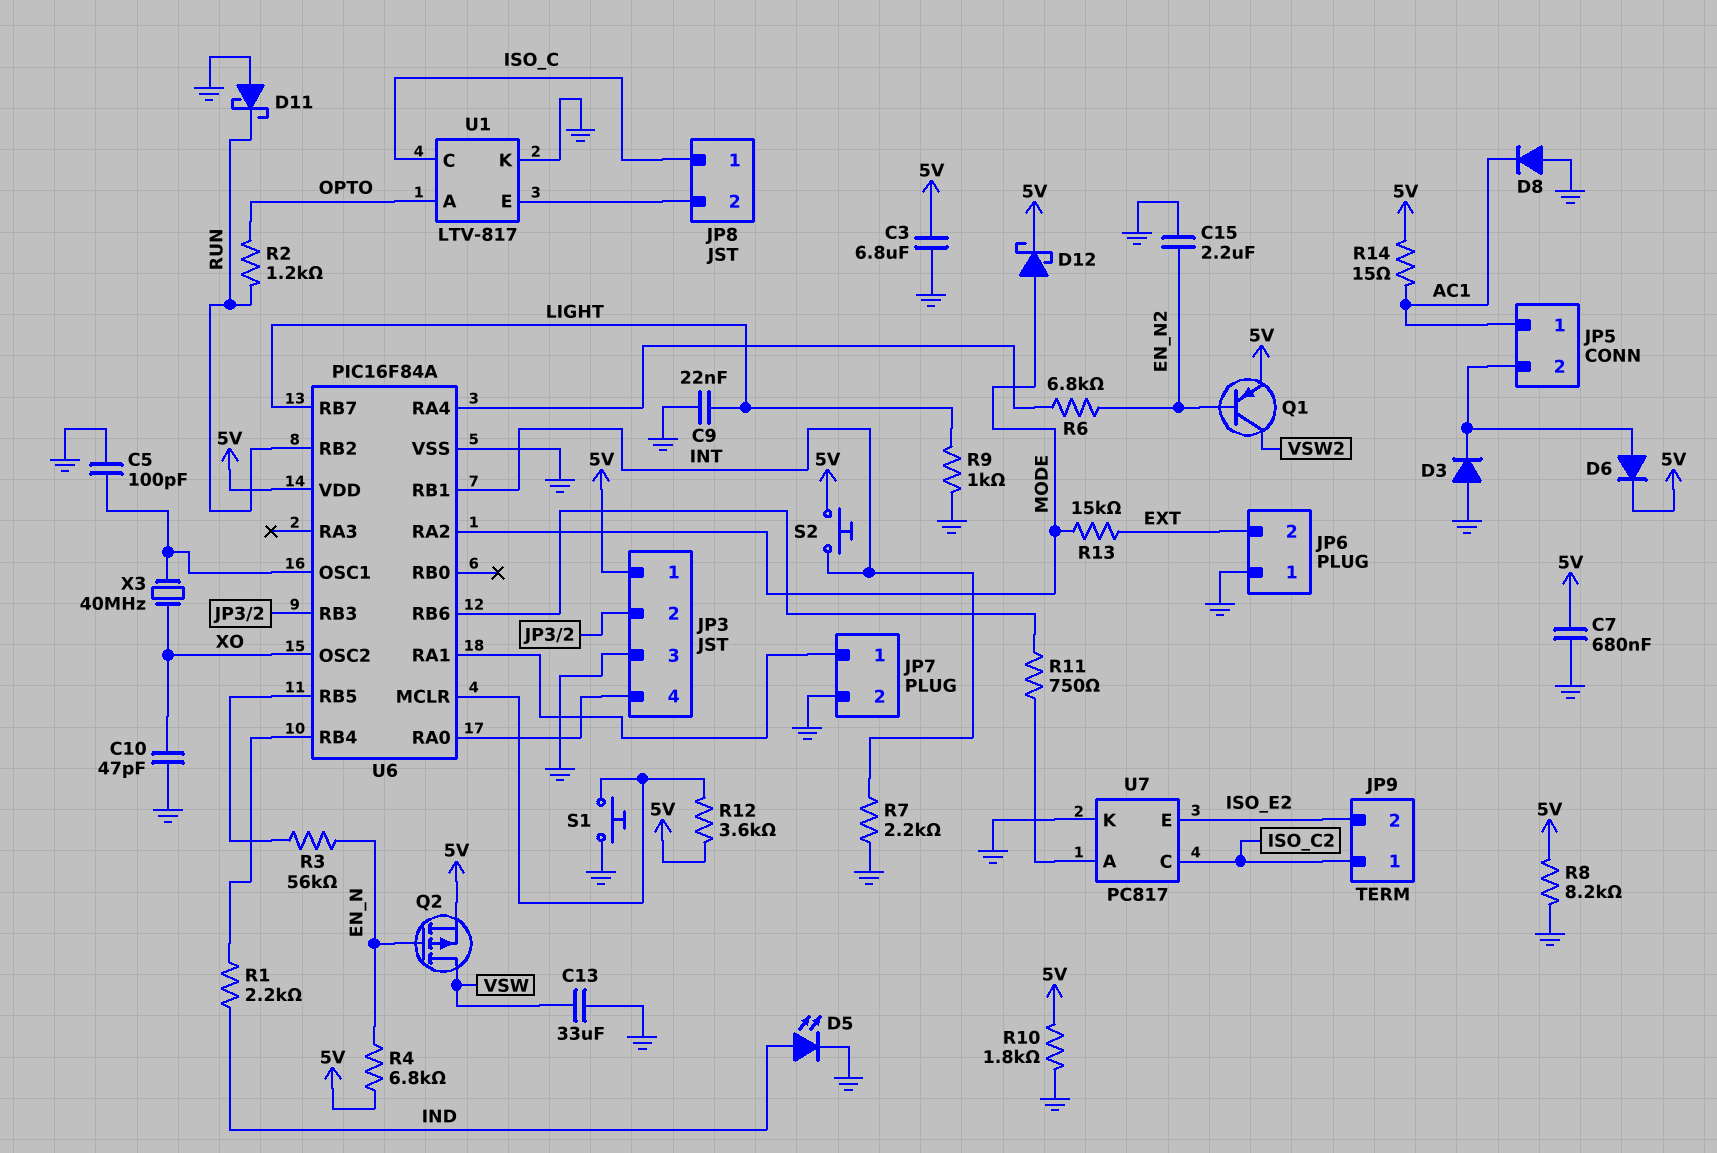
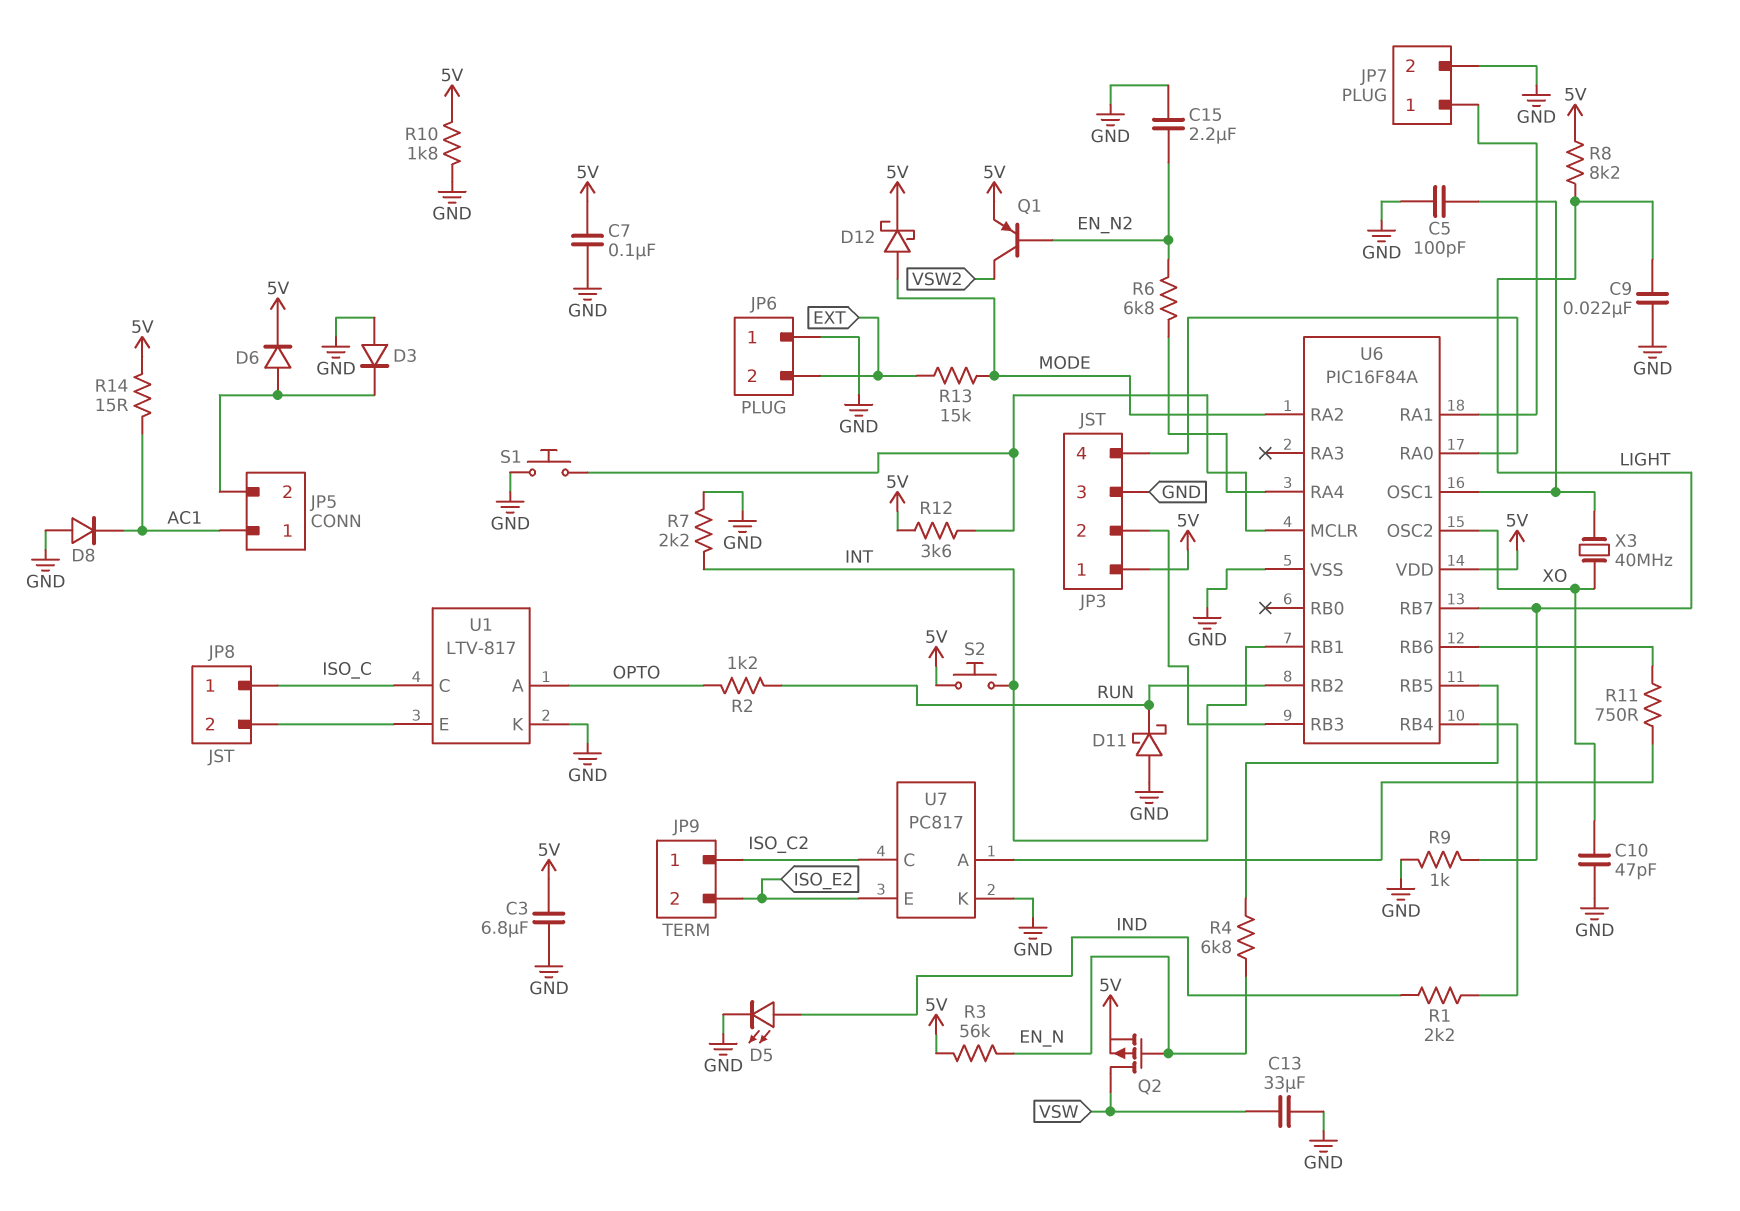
C7: 680nF (5V, GND) -> 100nF (5V, GND)
R3: 56k (EN_N, U6/RB5) -> 56k (5V, EN_N)
R4: 6.8k (5V, EN_N) -> 6.8k (EN_N, U6/RB5)
R8: 8.2k (5V, GND) -> 8.2k (5V, LIGHT)

